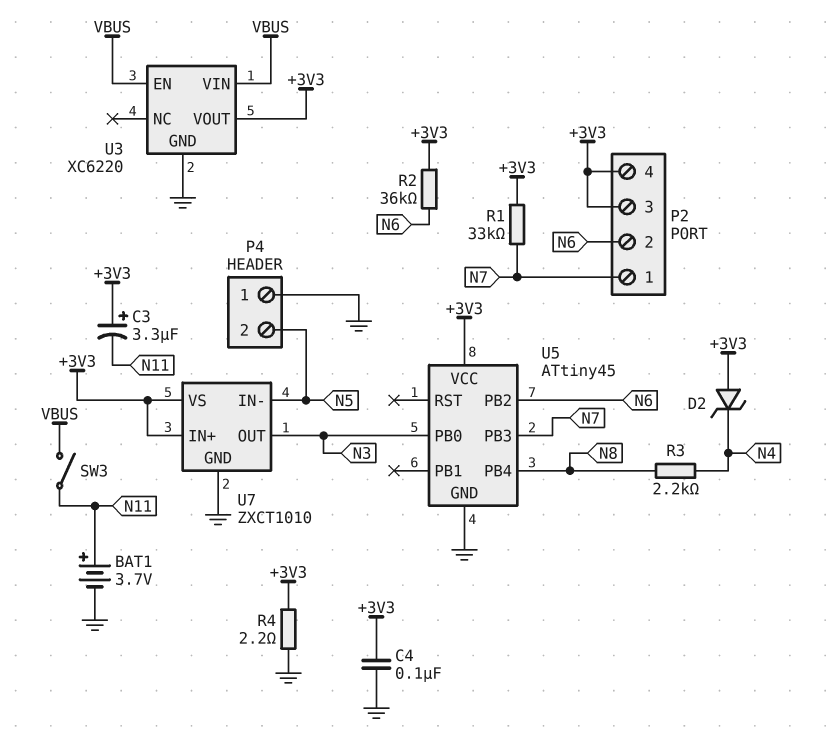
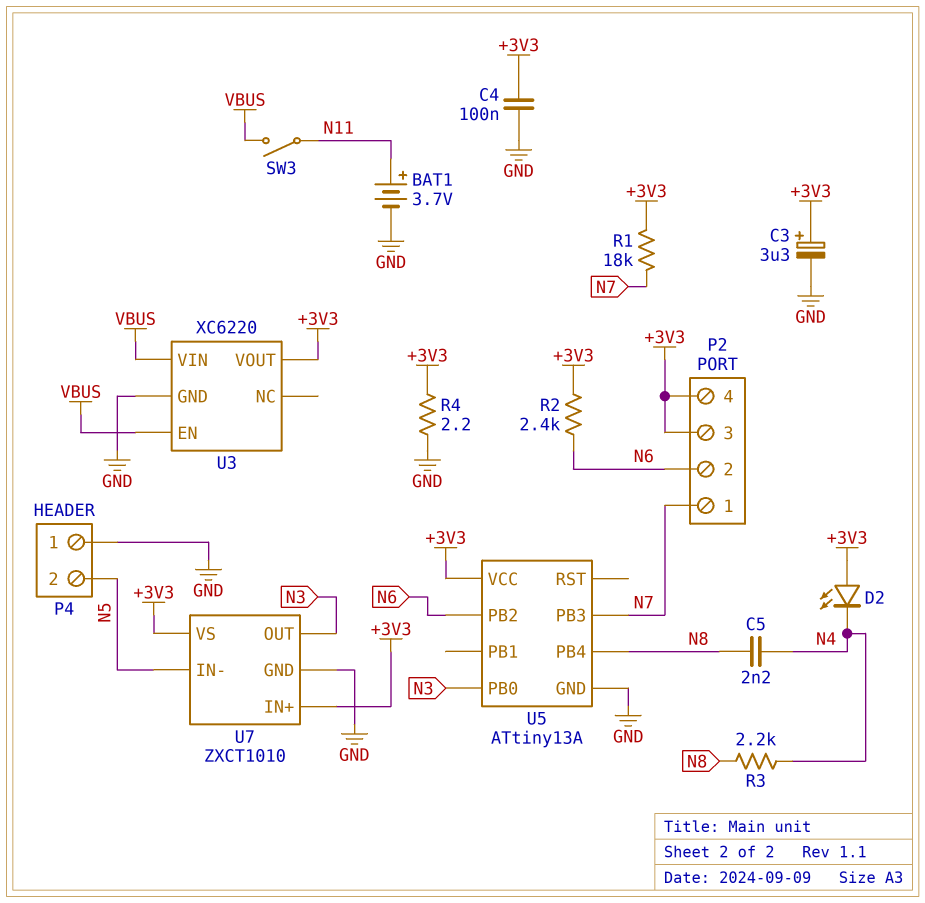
C3: 3.3uF (plus +3V3, minus N11) -> 3.3uF (plus +3V3, minus GND)
C5: none -> 2.2nF (N4, N8)
D2: zener (A +3V3, K N4) -> LED (A +3V3, K N4)
R1: 33k (+3V3, N7) -> 18k (+3V3, N7)
R2: 36k (+3V3, N6) -> 2.4k (+3V3, N6)
U5: ATtiny45 -> ATtiny13A

